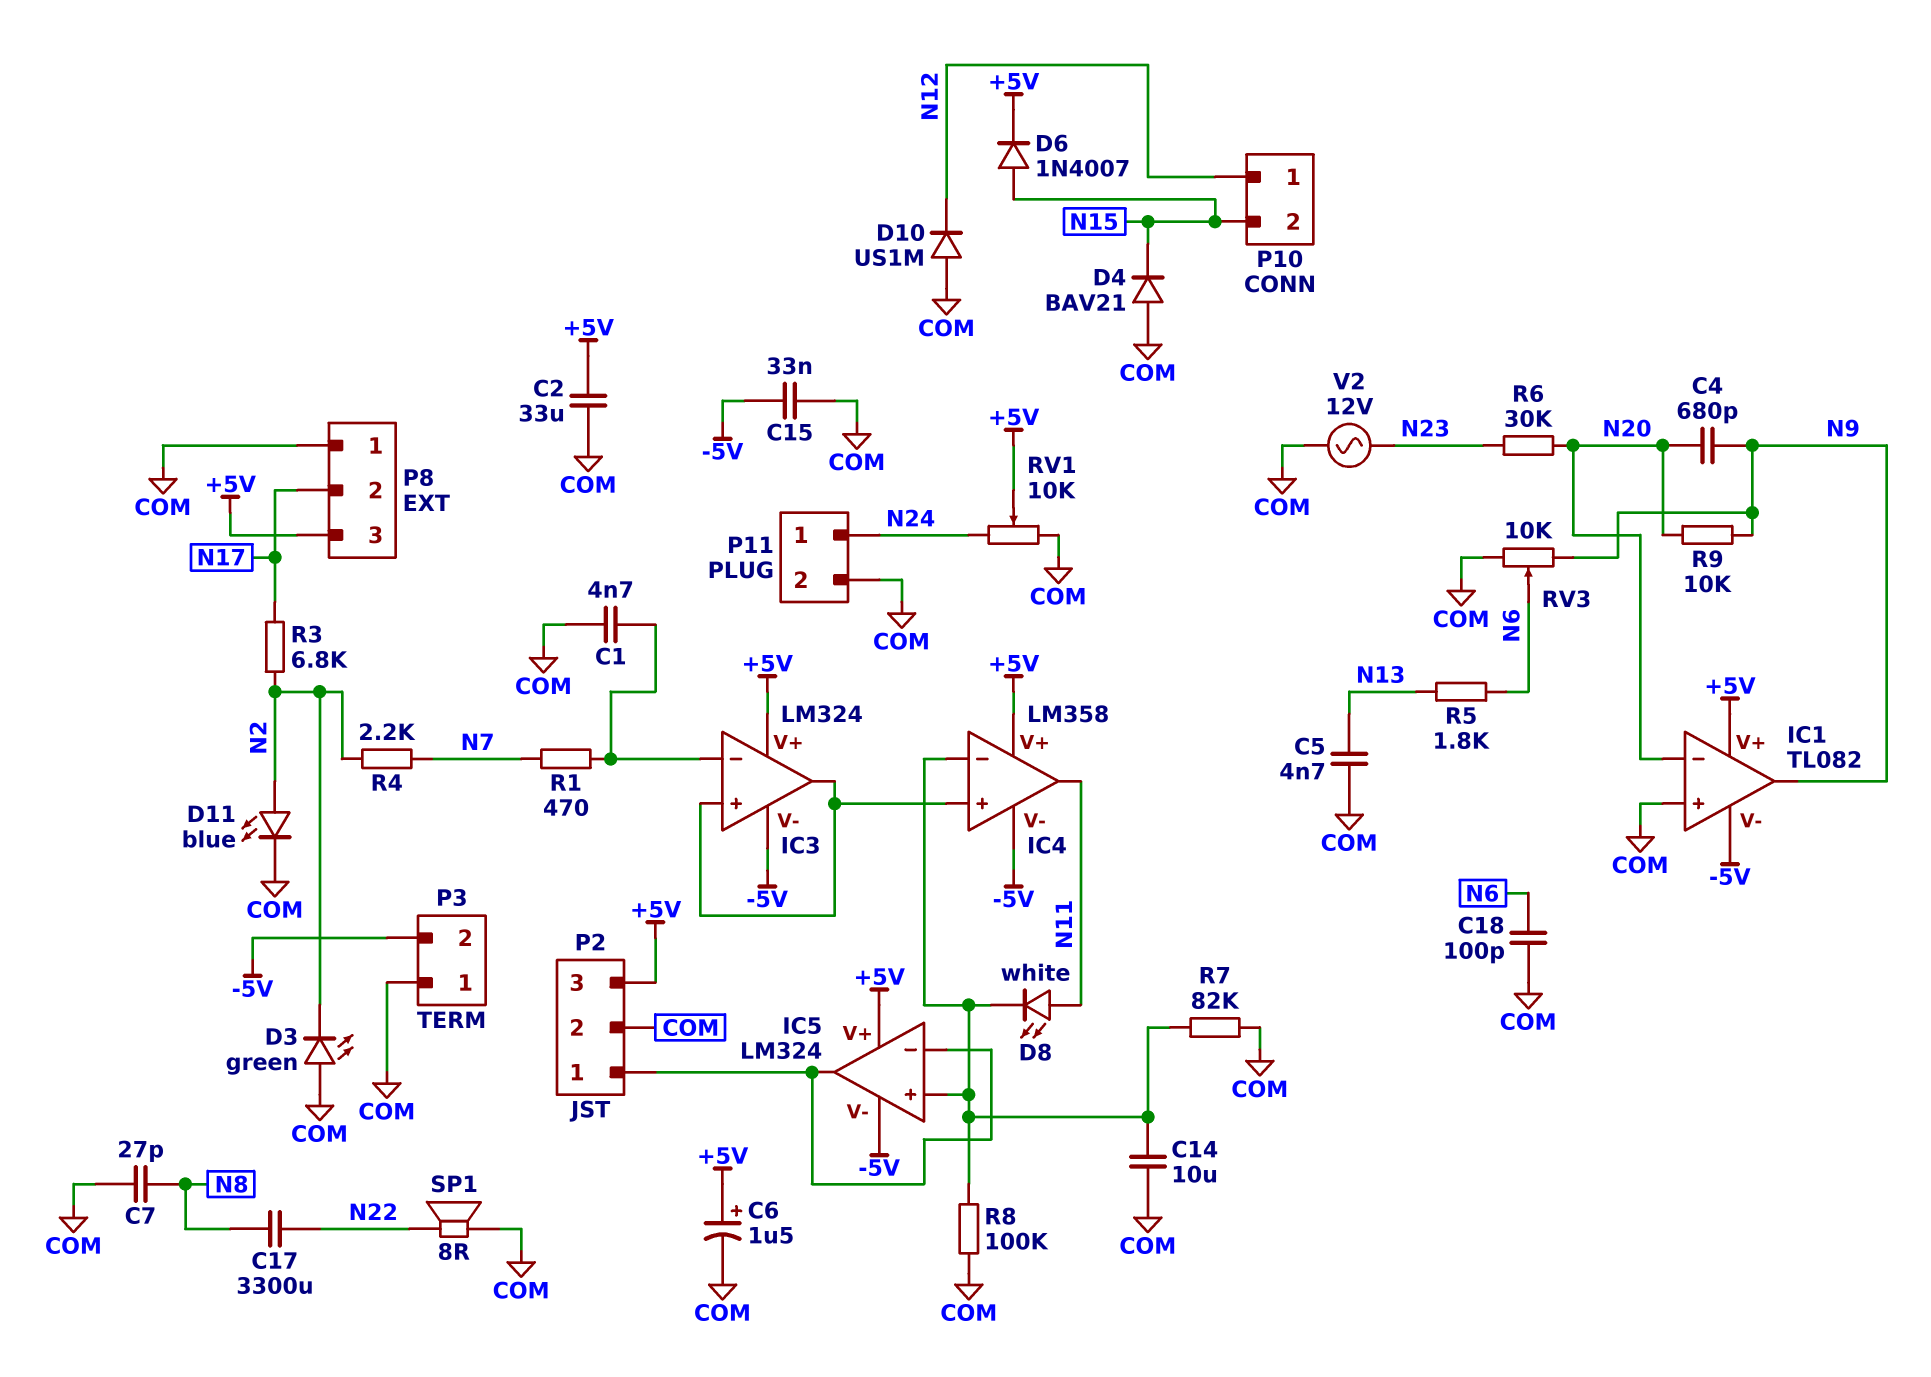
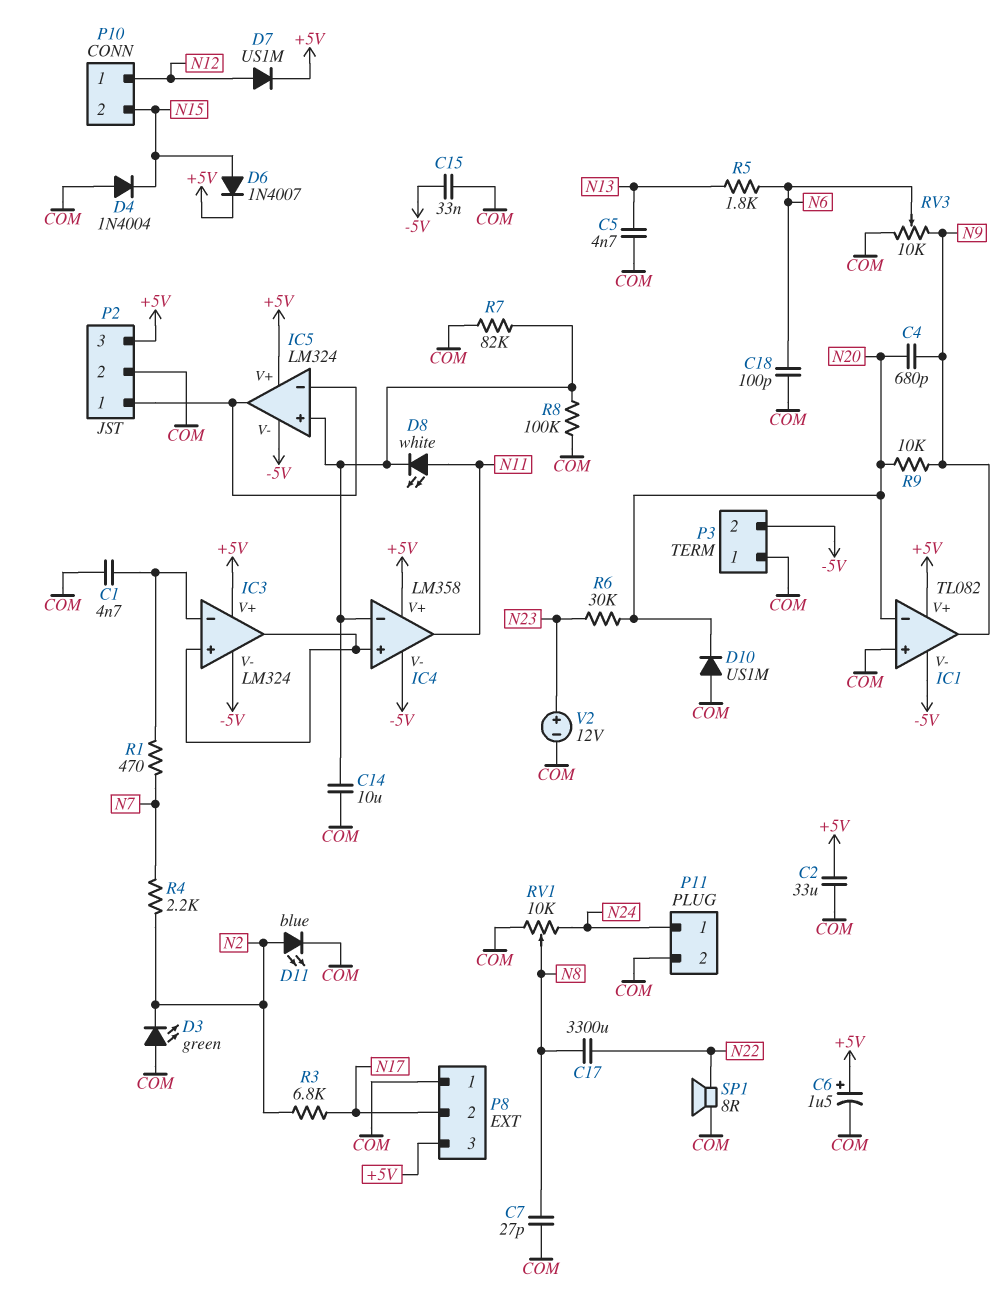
D4: diode BAV21 (A COM, K N15) -> diode 1N4004 (A COM, K N15)
D7: none -> diode US1M (A N12, K +5V)
D10: diode US1M (A COM, K N12) -> diode US1M (A COM, K N20)
RV1: 10k (COM, N24, wiper +5V) -> 10k (COM, N24, wiper N8)
V2: AC 12V (COM, N23) -> 12V (plus N23, minus COM)

